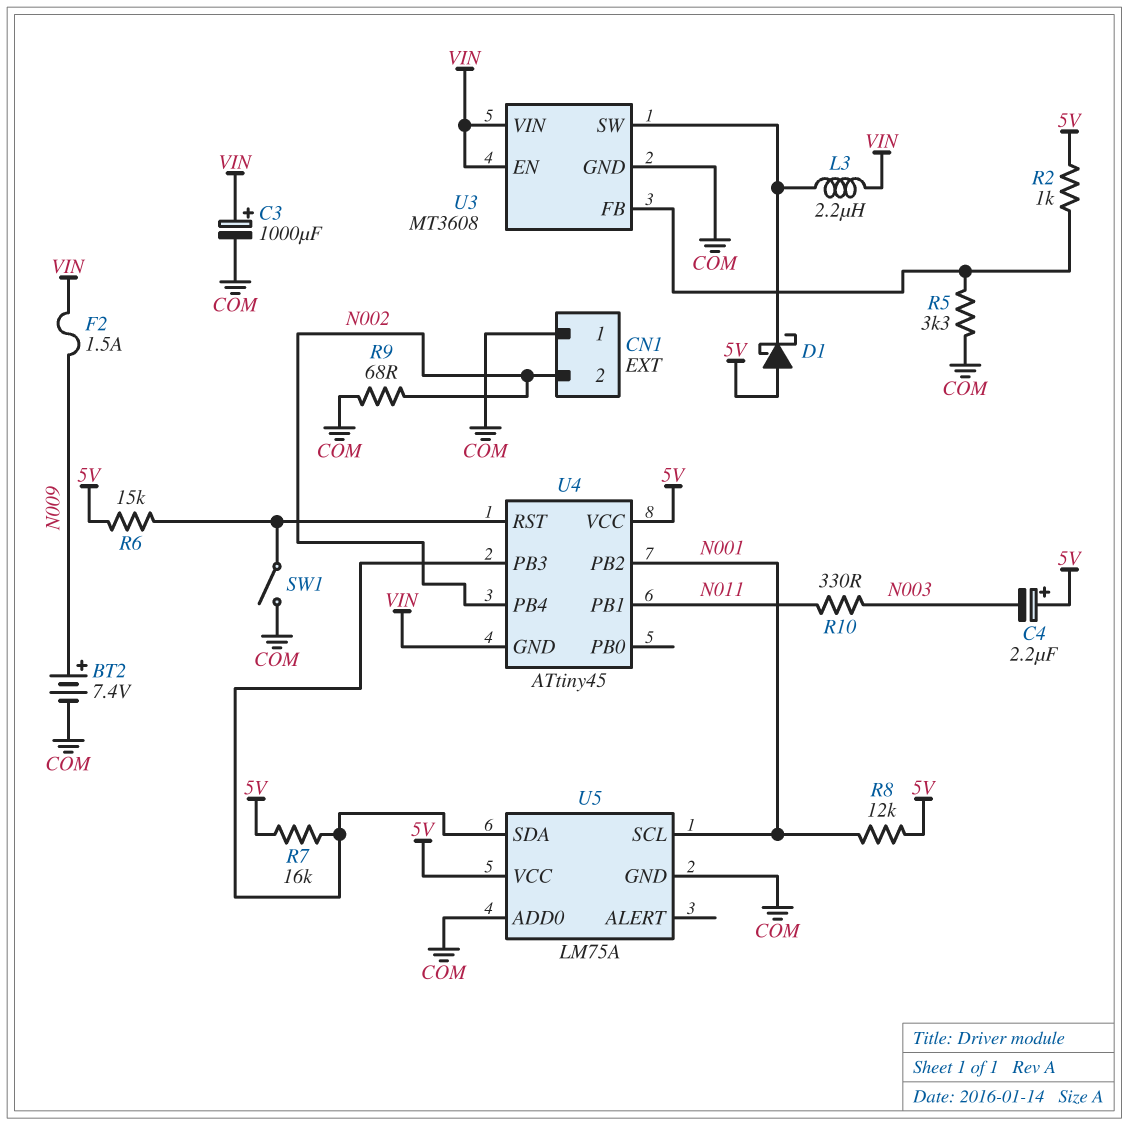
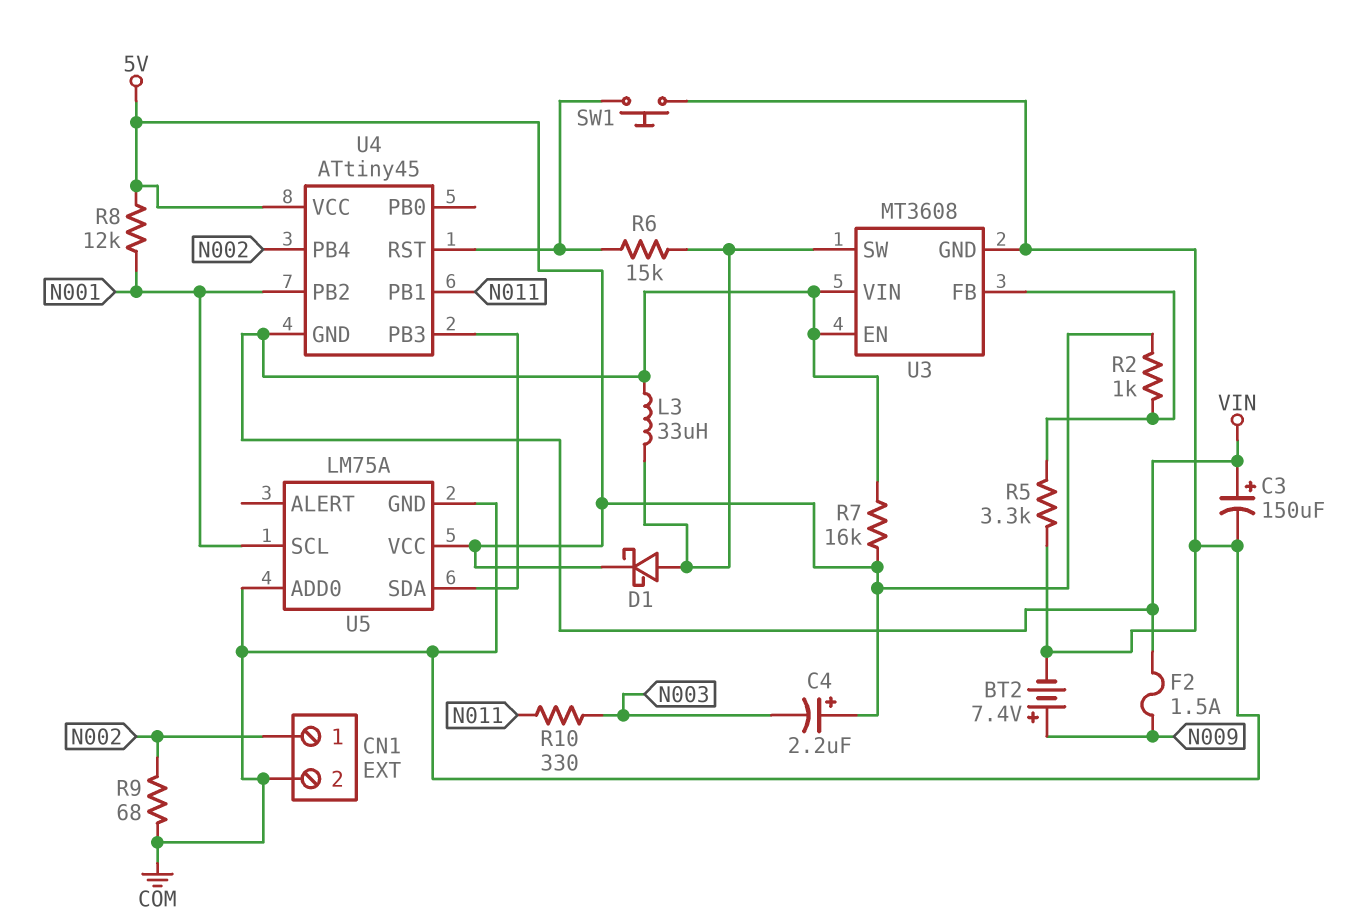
C3: 1000uF (plus VIN, minus COM) -> 150uF (plus VIN, minus COM)
CN1 pin 1: COM -> N002
CN1 pin 2: N002 -> COM
D1: schottky (A 5V, K U3/SW) -> schottky (A U3/SW, K 5V)
L3: 2.2uH (U3/SW, VIN) -> 33uH (U3/SW, VIN)
R6: 15k (5V, U4/RST) -> 15k (U3/SW, U4/RST)
R7: 16k (5V, U4/PB3) -> 16k (5V, VIN)
SW1: switch (COM, U4/RST) -> button (COM, U4/RST)

